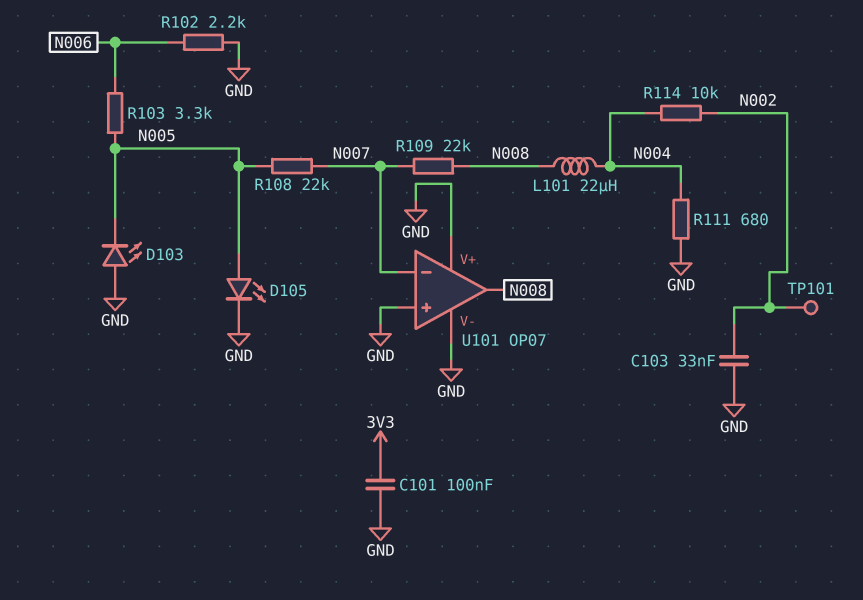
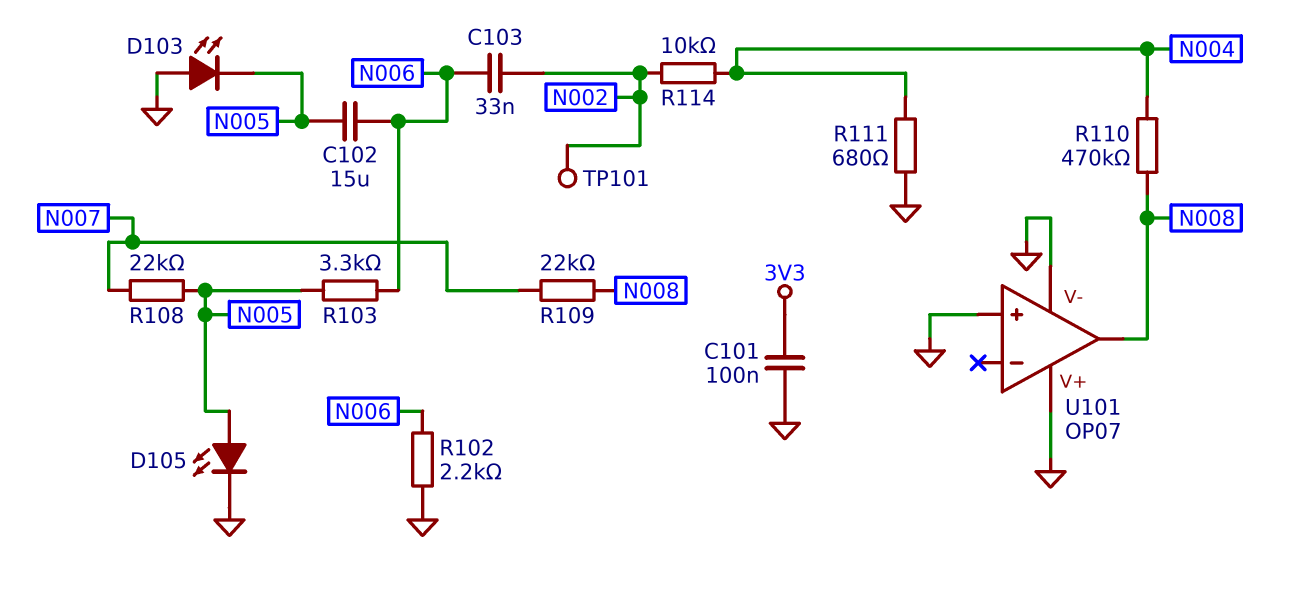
C102: none -> 15uF (N005, N006)
C103: 33nF (GND, N002) -> 33nF (N002, N006)
L101: 22uH (N004, N008) -> none
R110: none -> 470k (N004, N008)
U101 pin in-: N007 -> none

